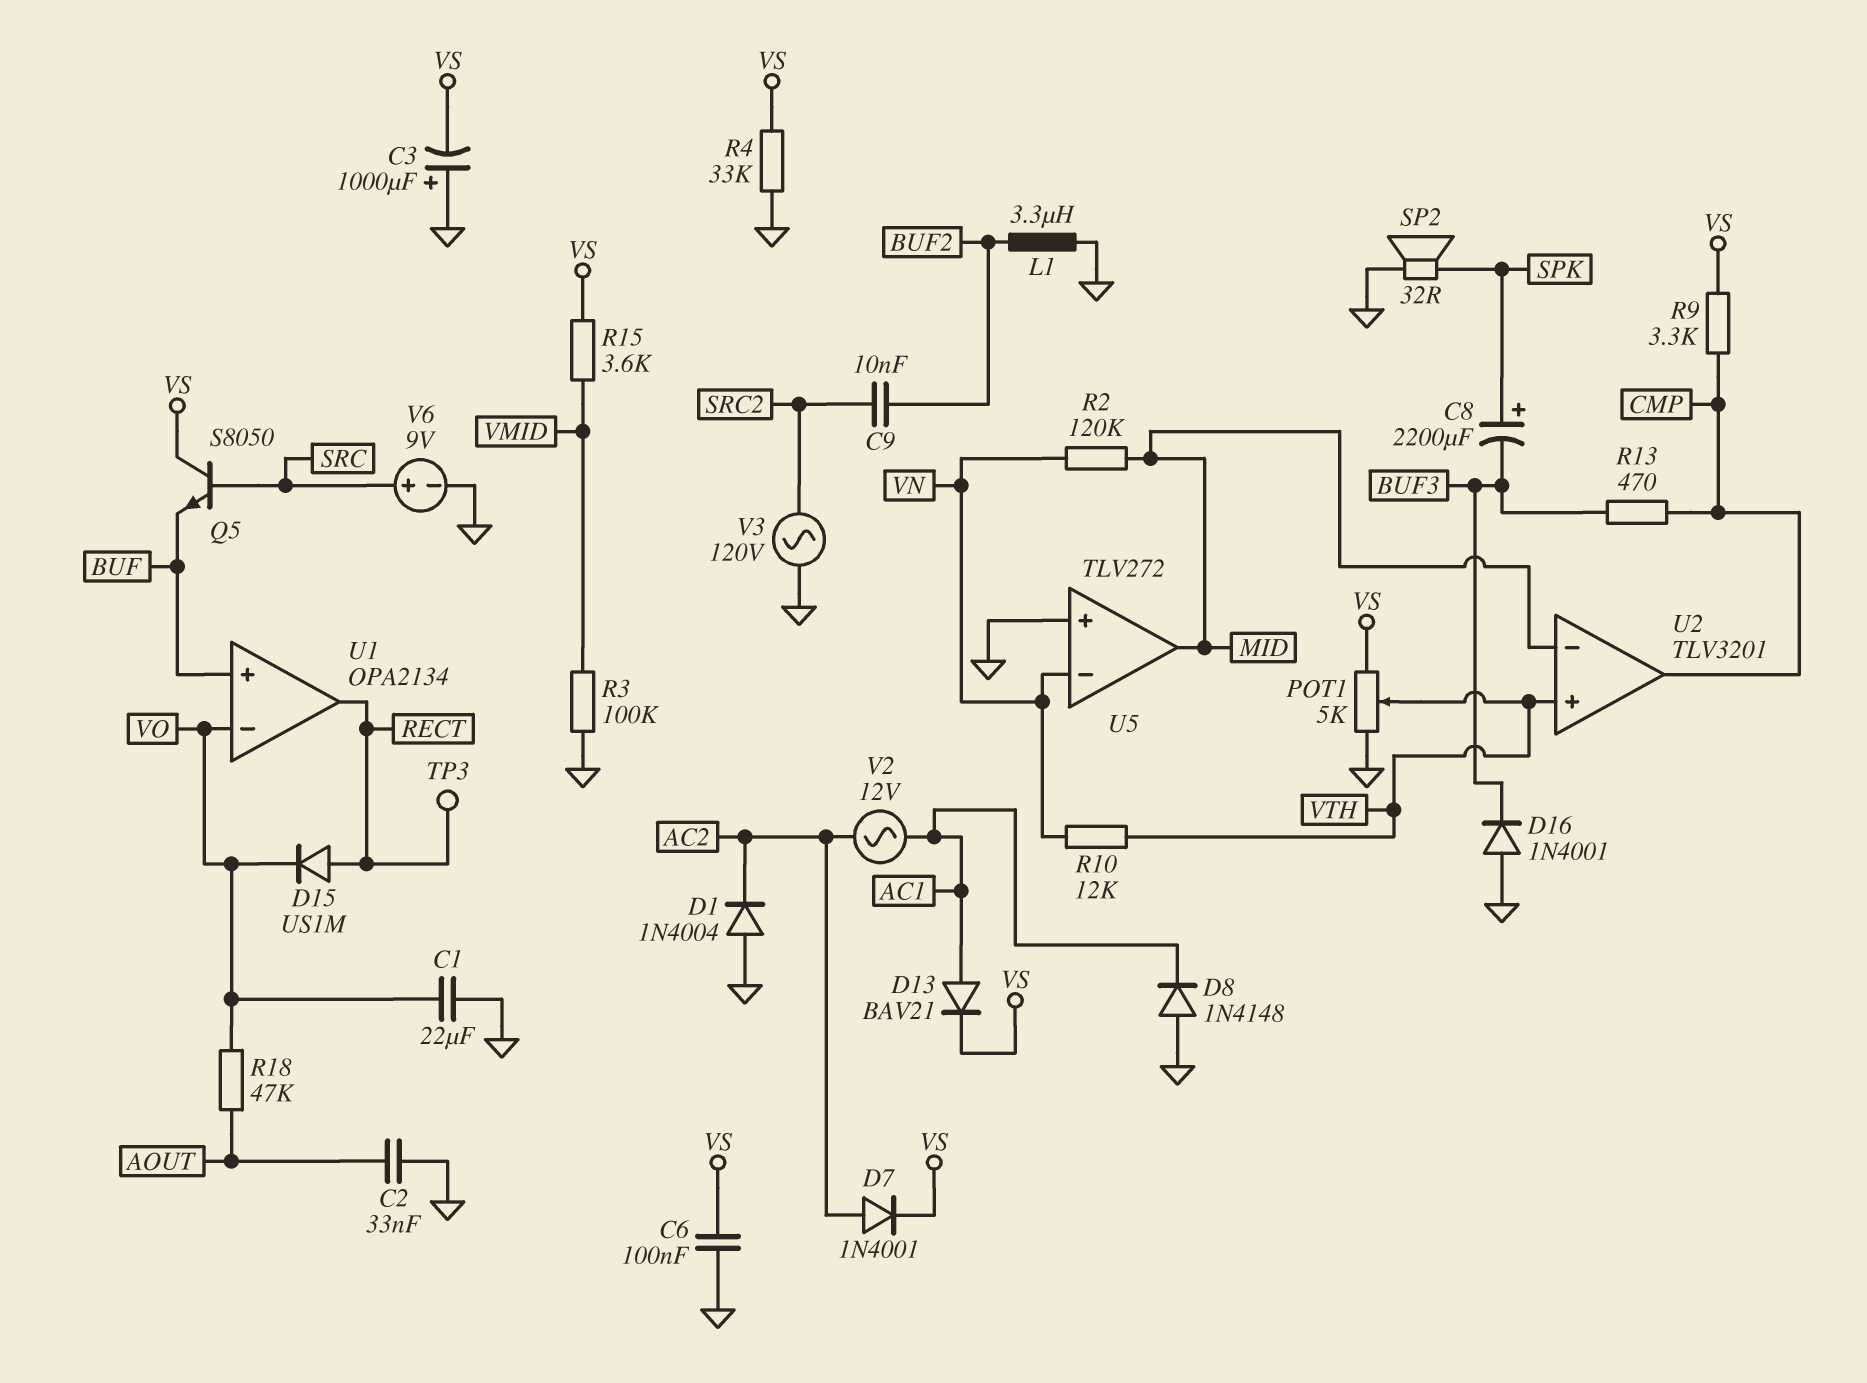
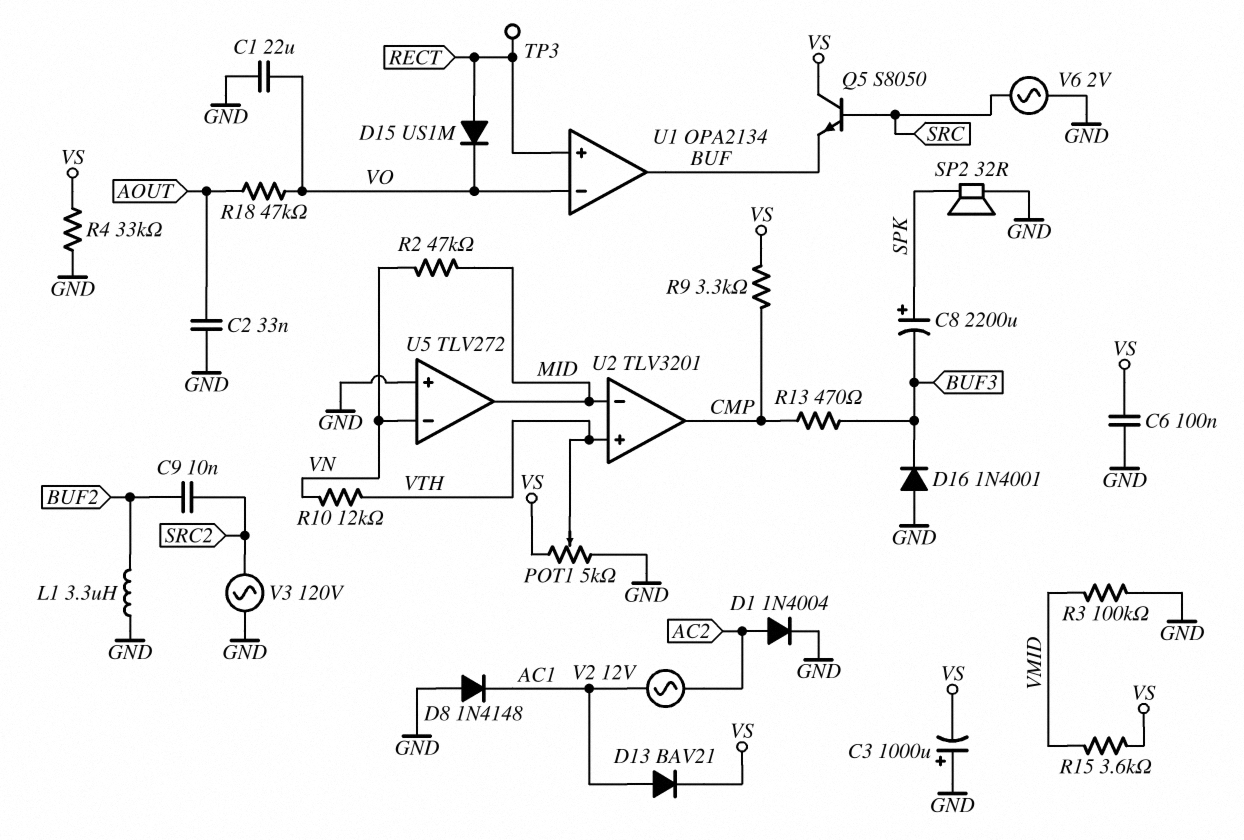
D1: diode 1N4004 (A GND, K AC2) -> diode 1N4004 (A AC2, K GND)
D7: diode 1N4001 (A AC2, K VS) -> none
R2: 120k (MID, VN) -> 47k (MID, VN)
U1 pin in+: BUF -> RECT
U1 pin out: RECT -> BUF
V6: 9V (plus SRC, minus GND) -> AC 2V (GND, SRC)

